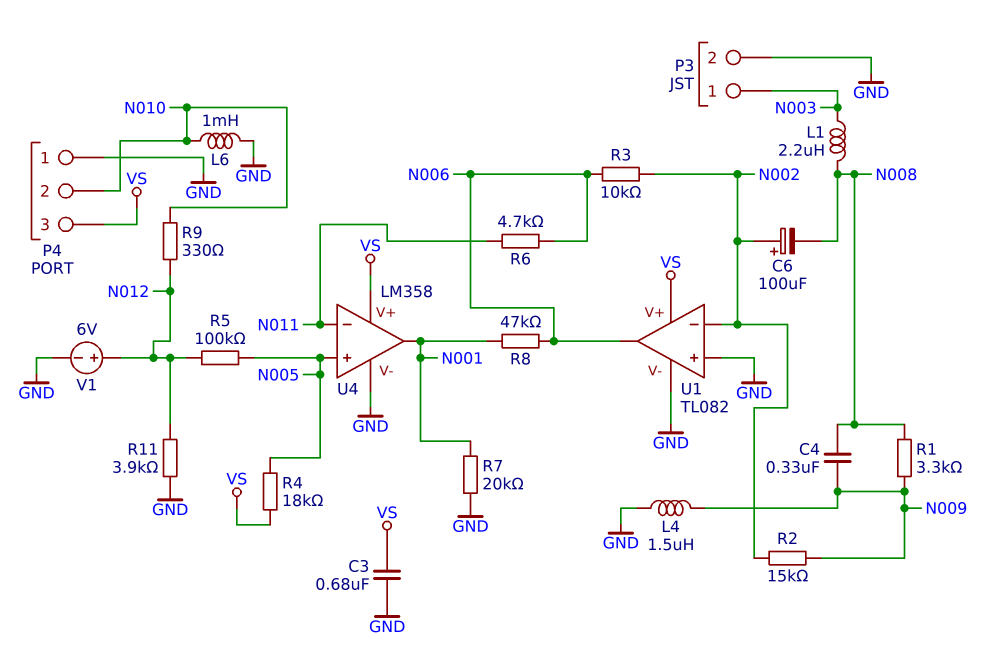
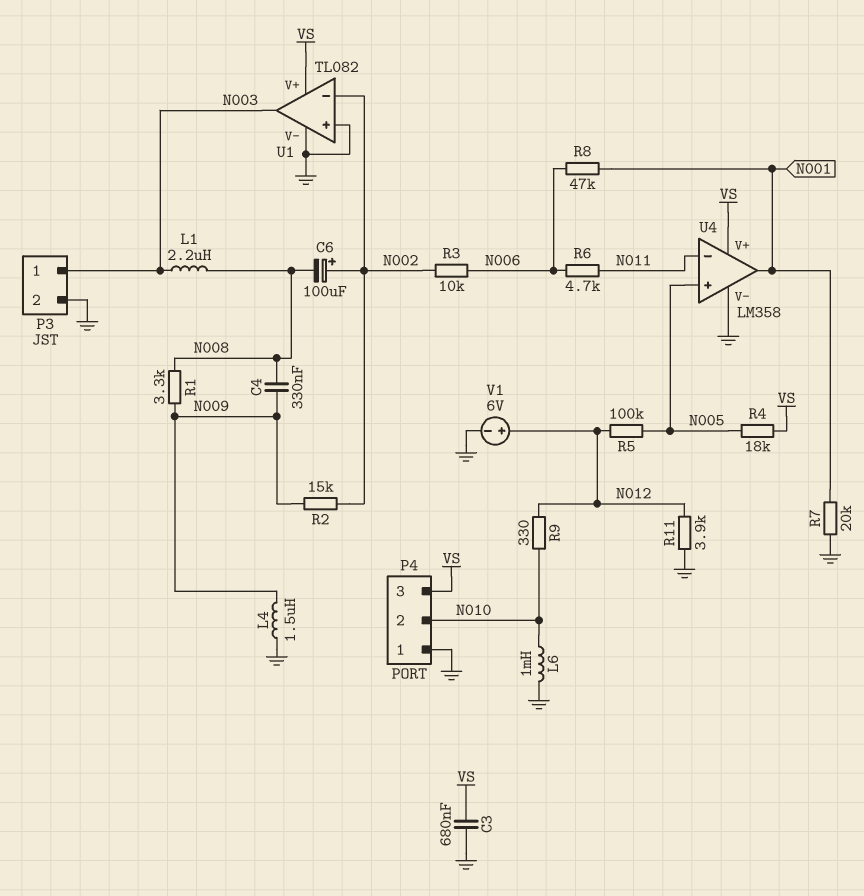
U1 pin out: N006 -> N003

